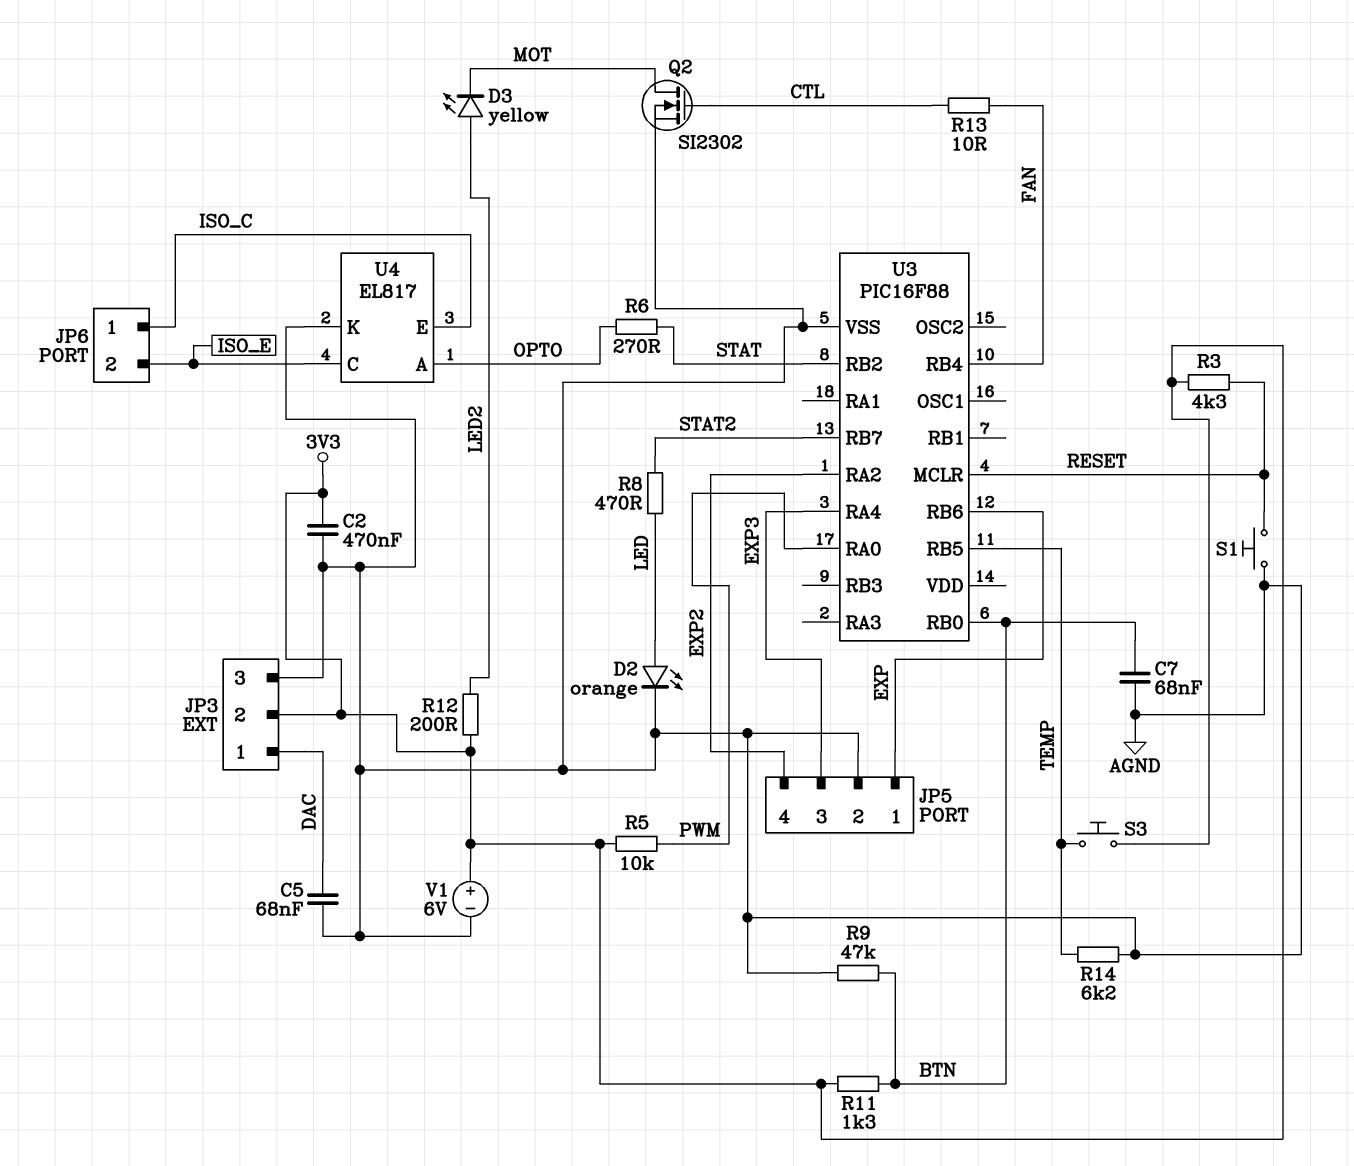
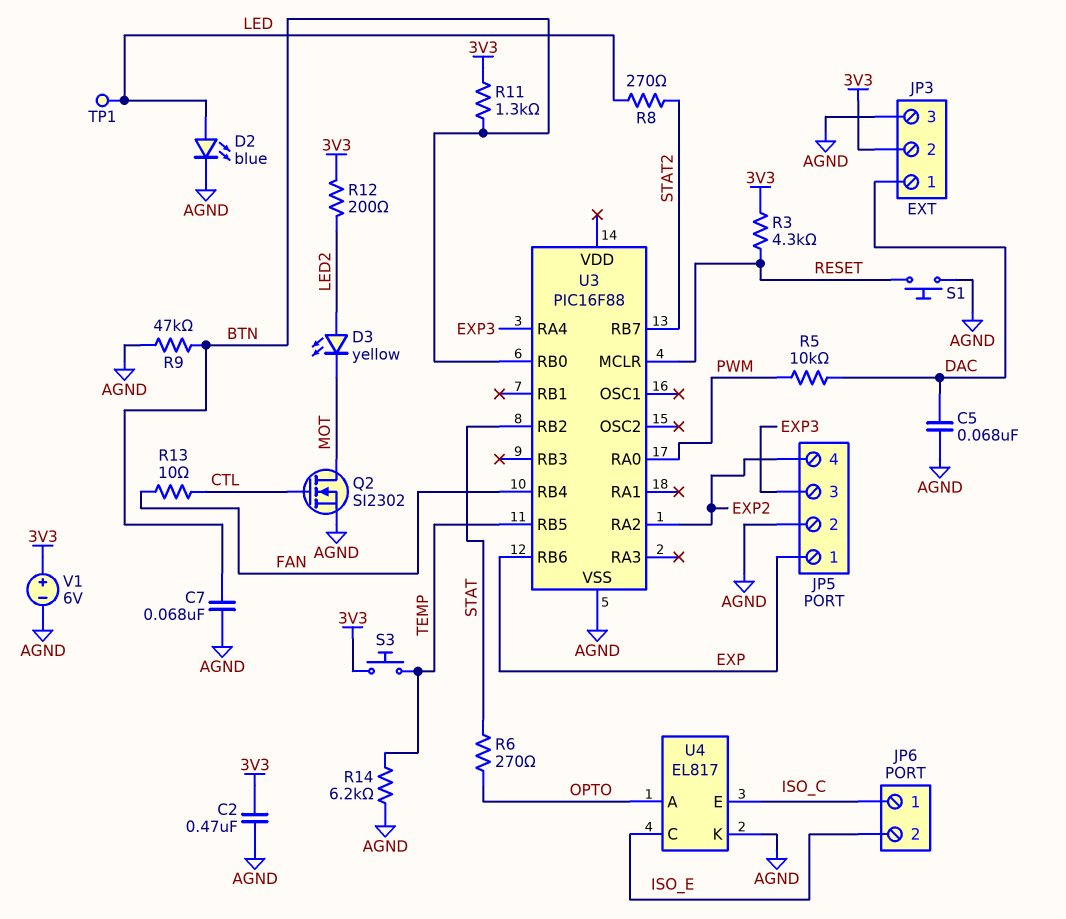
D2: LED orange (A LED, K AGND) -> LED blue (A LED, K AGND)
R5: 10k (3V3, PWM) -> 10k (DAC, PWM)
R8: 470 (LED, STAT2) -> 270 (LED, STAT2)
TP1: none -> test point (LED)

